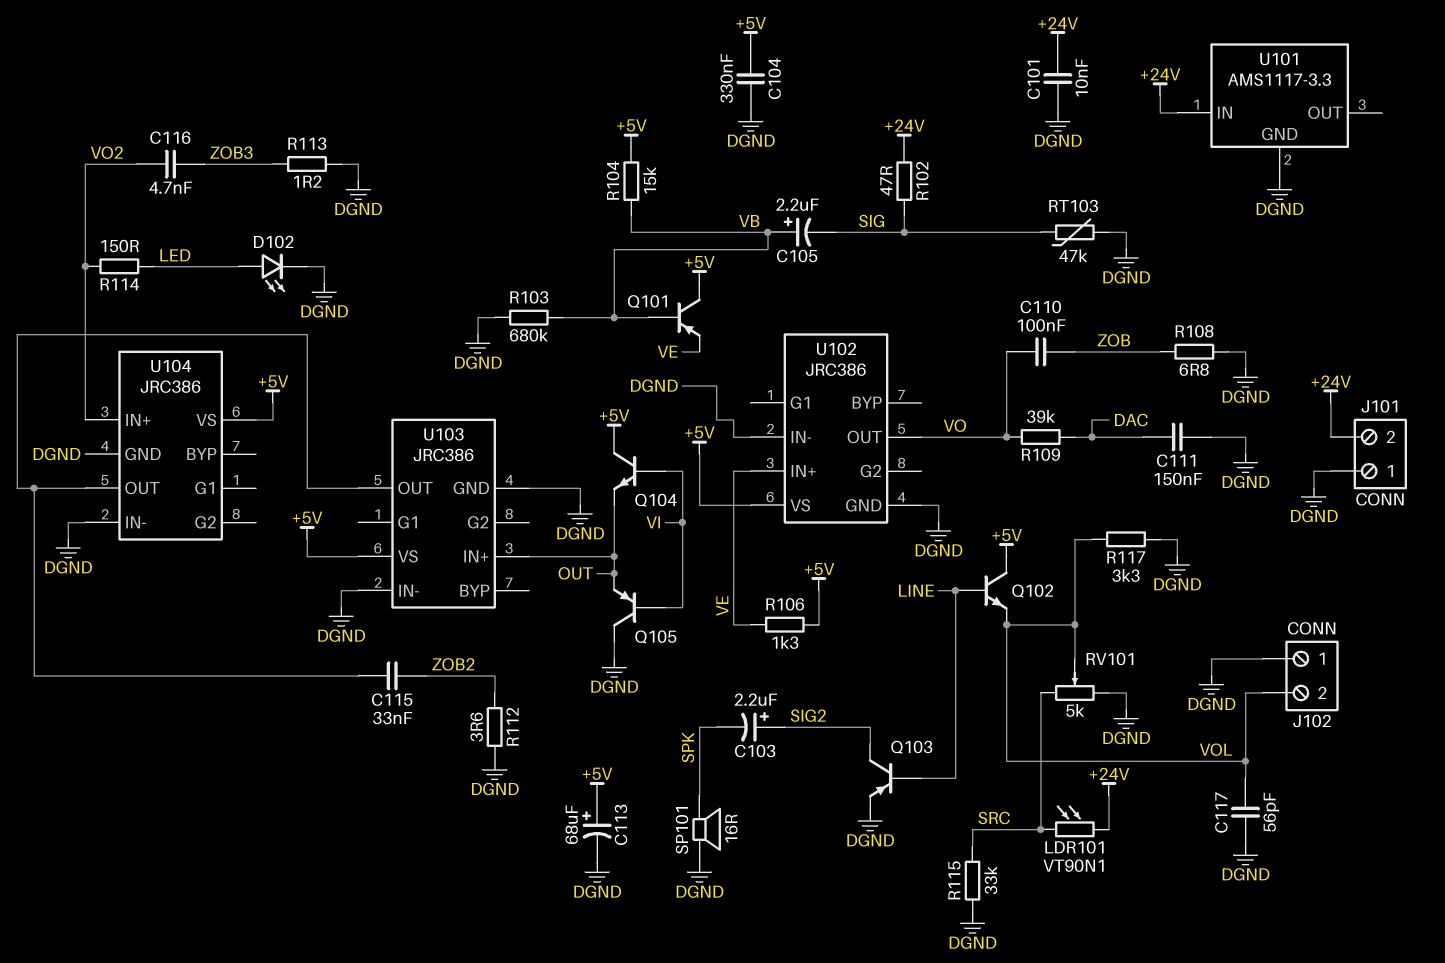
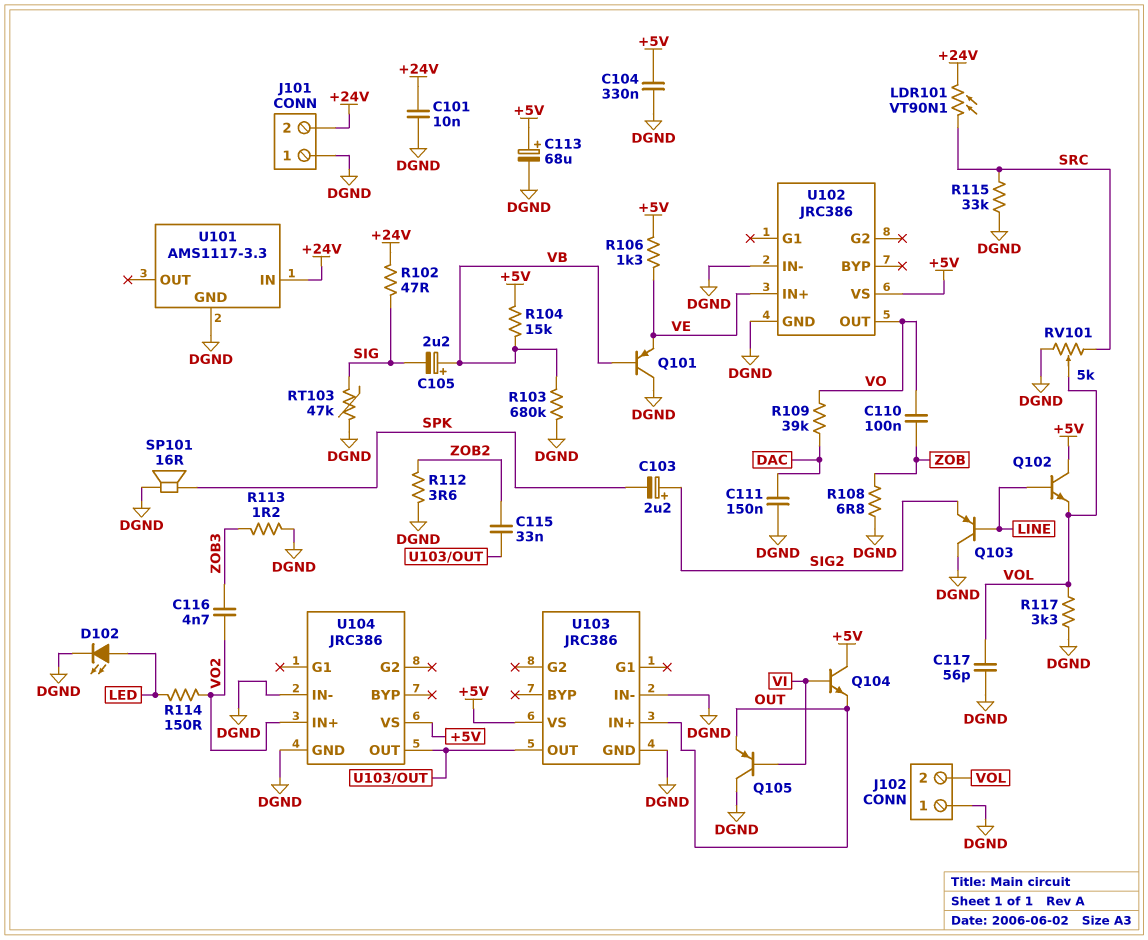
Q101: PNP (B VB, C +5V, E VE) -> PNP (B VB, C DGND, E VE)
Q103: PNP (B LINE, C SIG2, E DGND) -> PNP (B LINE, C DGND, E SIG2)

